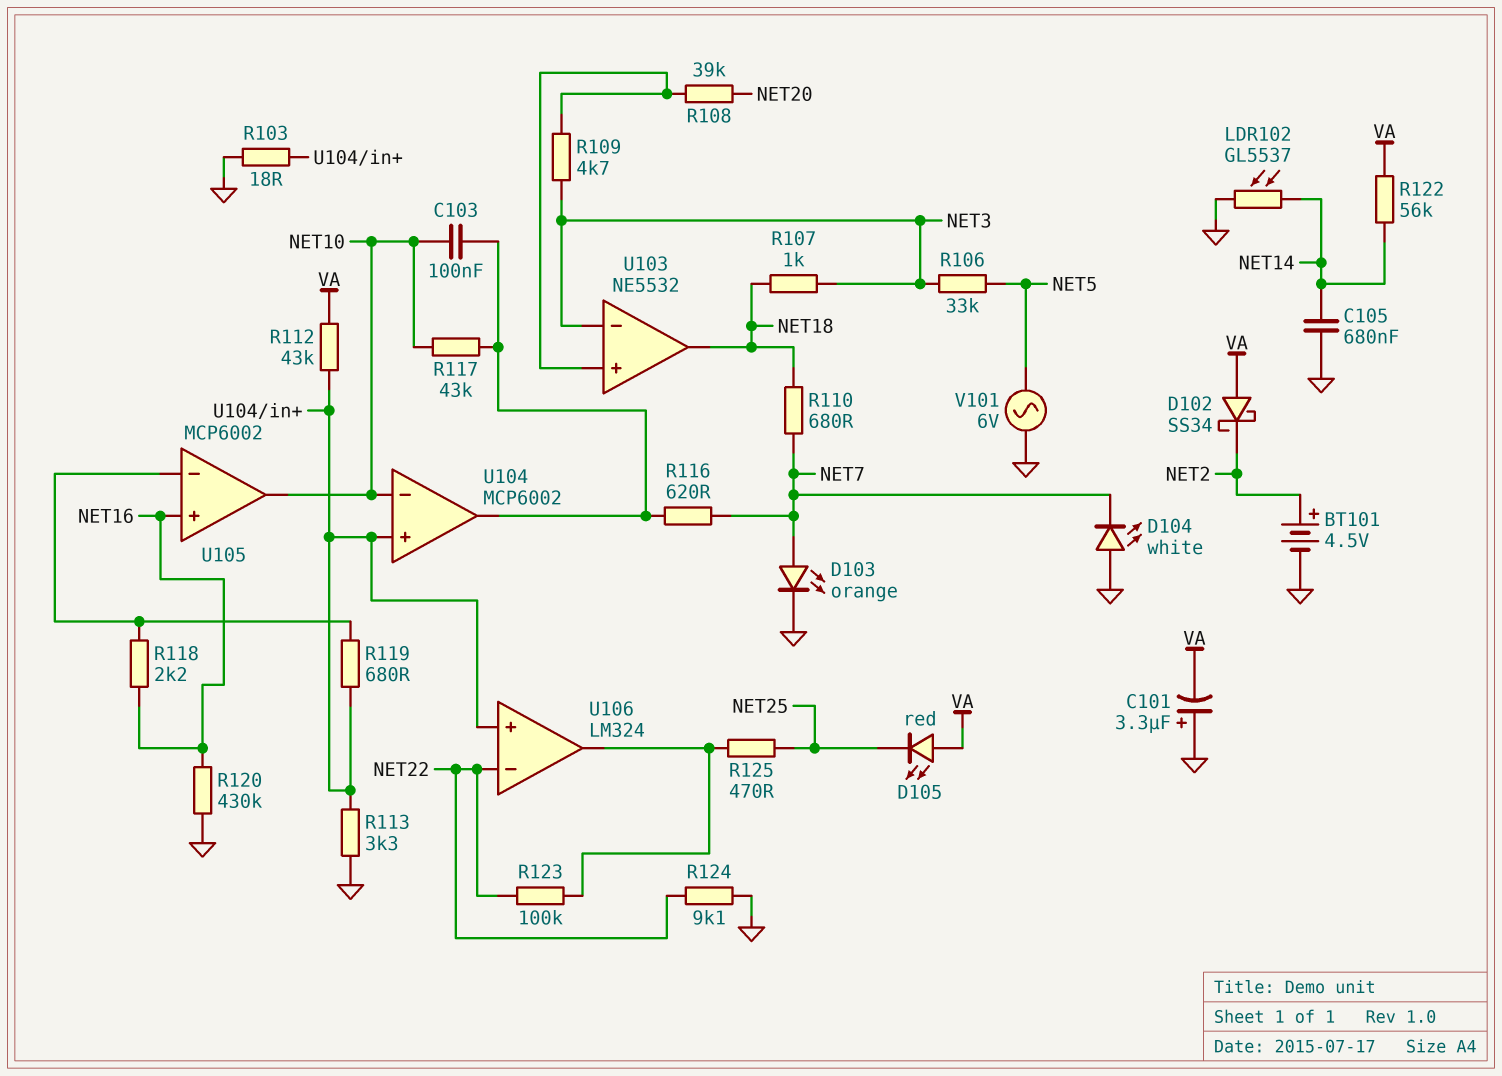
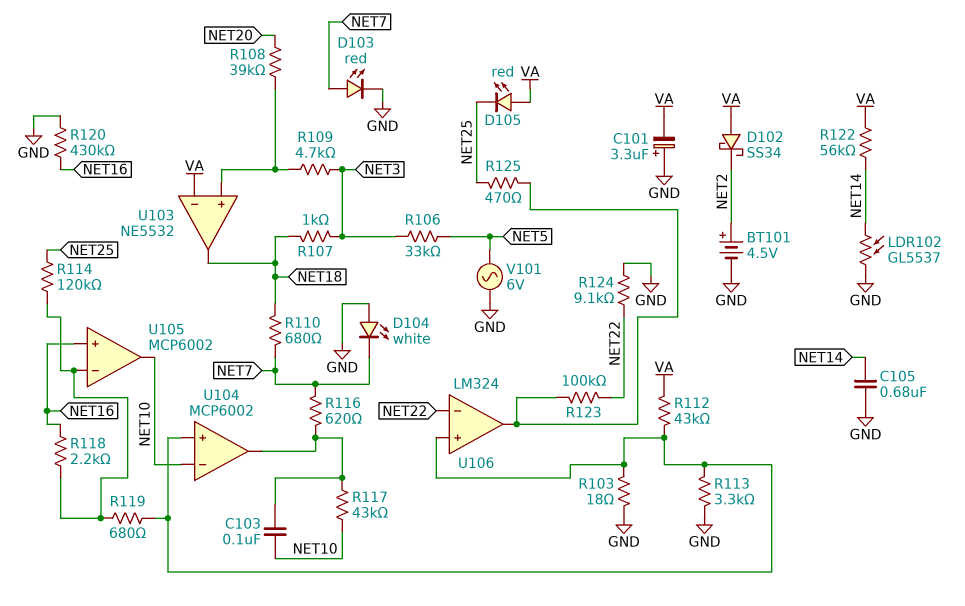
D103: LED orange (A NET7, K GND) -> LED red (A NET7, K GND)
R114: none -> 120k (NET25, U105/in-)
U103 pin in-: NET3 -> VA

